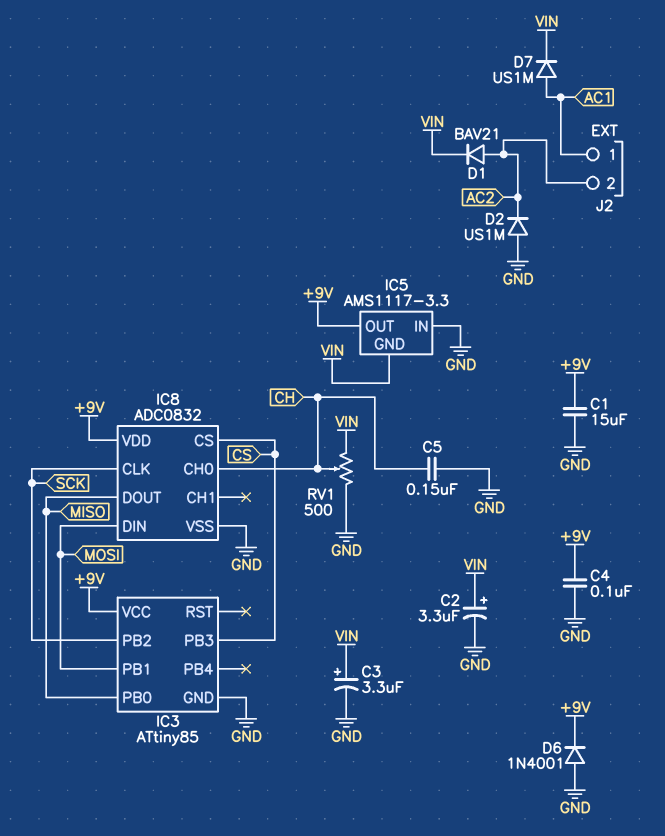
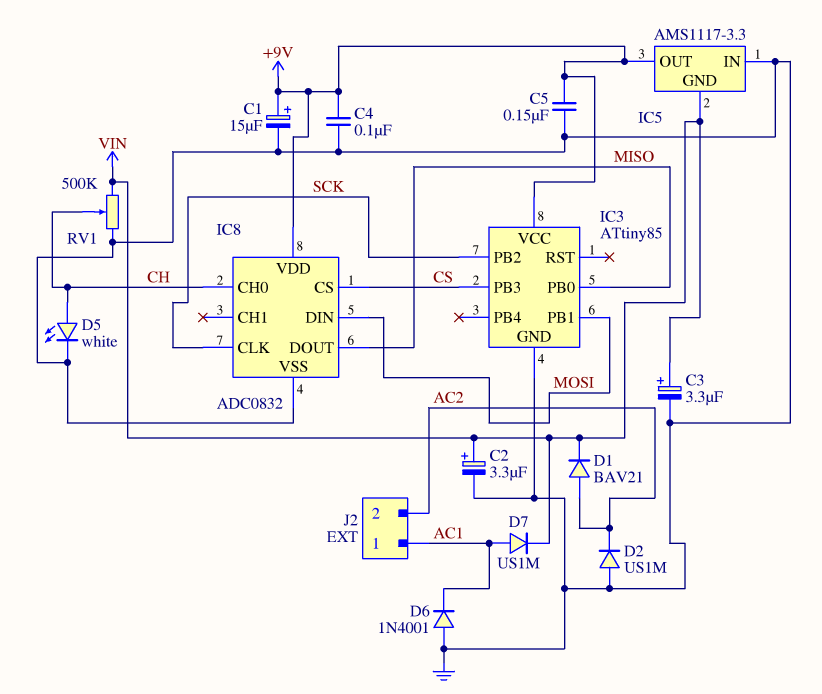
C1: 15uF (+9V, GND) -> 15uF (plus +9V, minus GND)
C5: 150nF (CH, GND) -> 150nF (+9V, GND)
D5: none -> LED white (A CH, K GND)
D6: diode 1N4001 (A GND, K +9V) -> diode 1N4001 (A GND, K AC1)
RV1: 500 (GND, VIN, wiper CH) -> 500k (GND, VIN, wiper CH)

